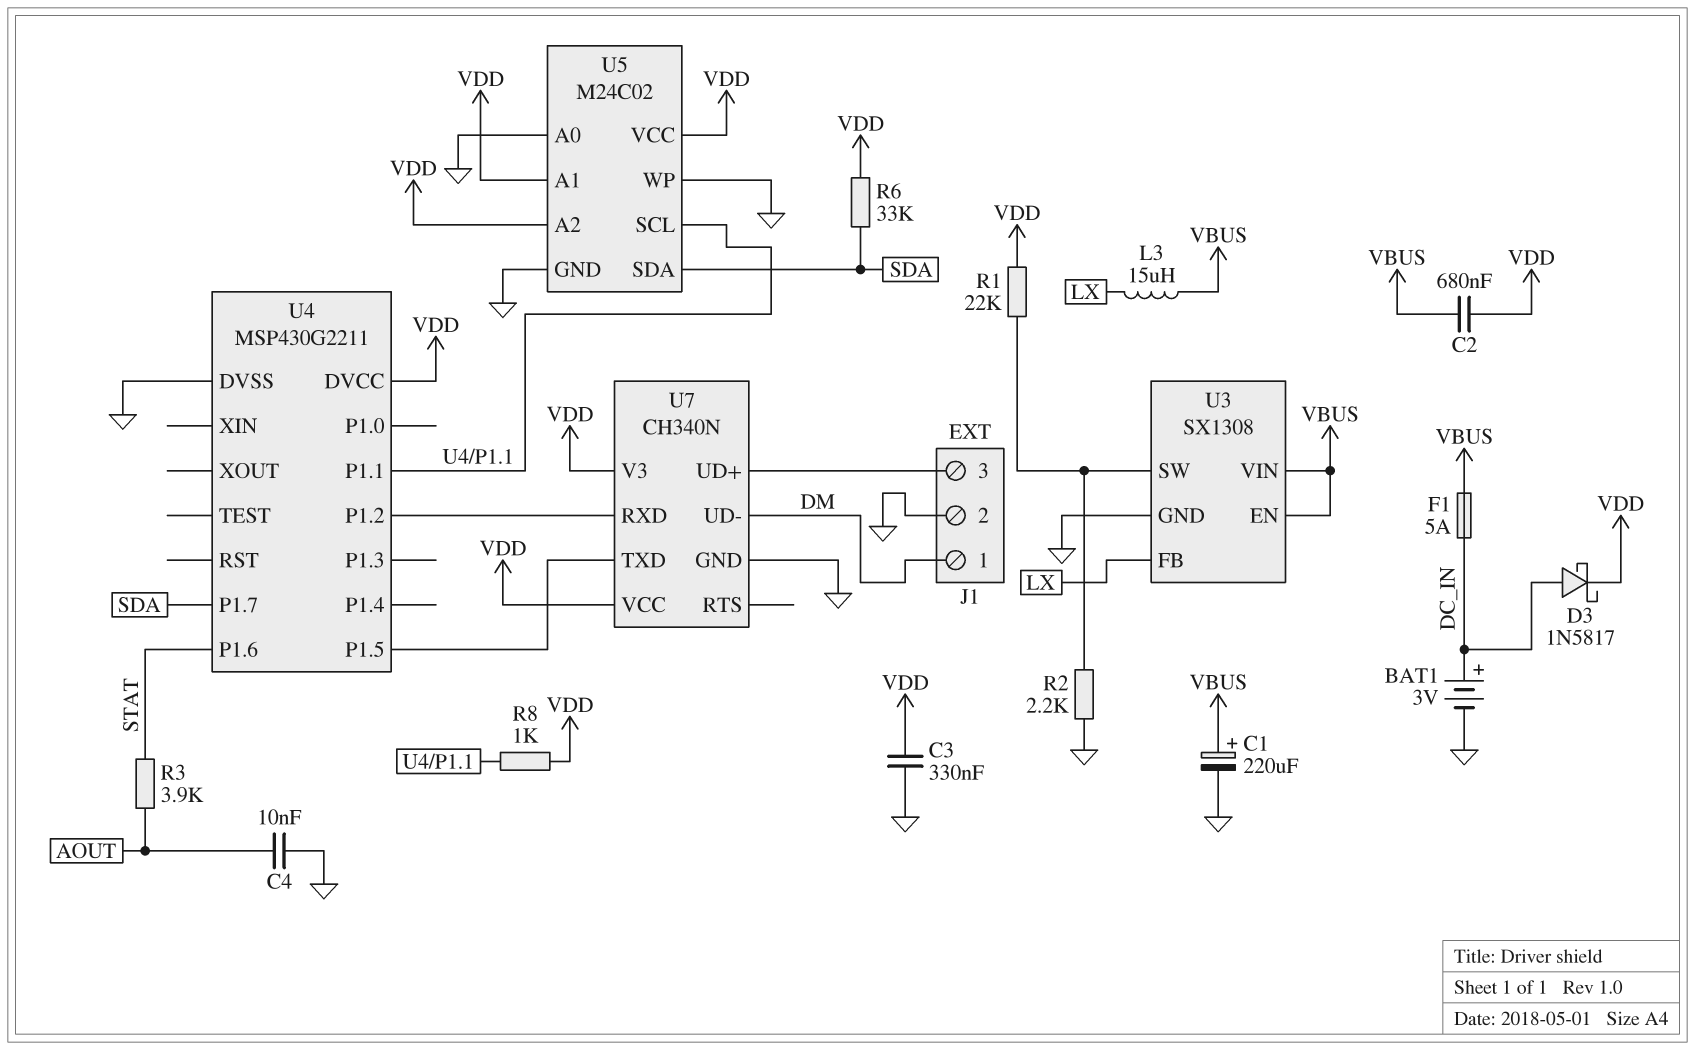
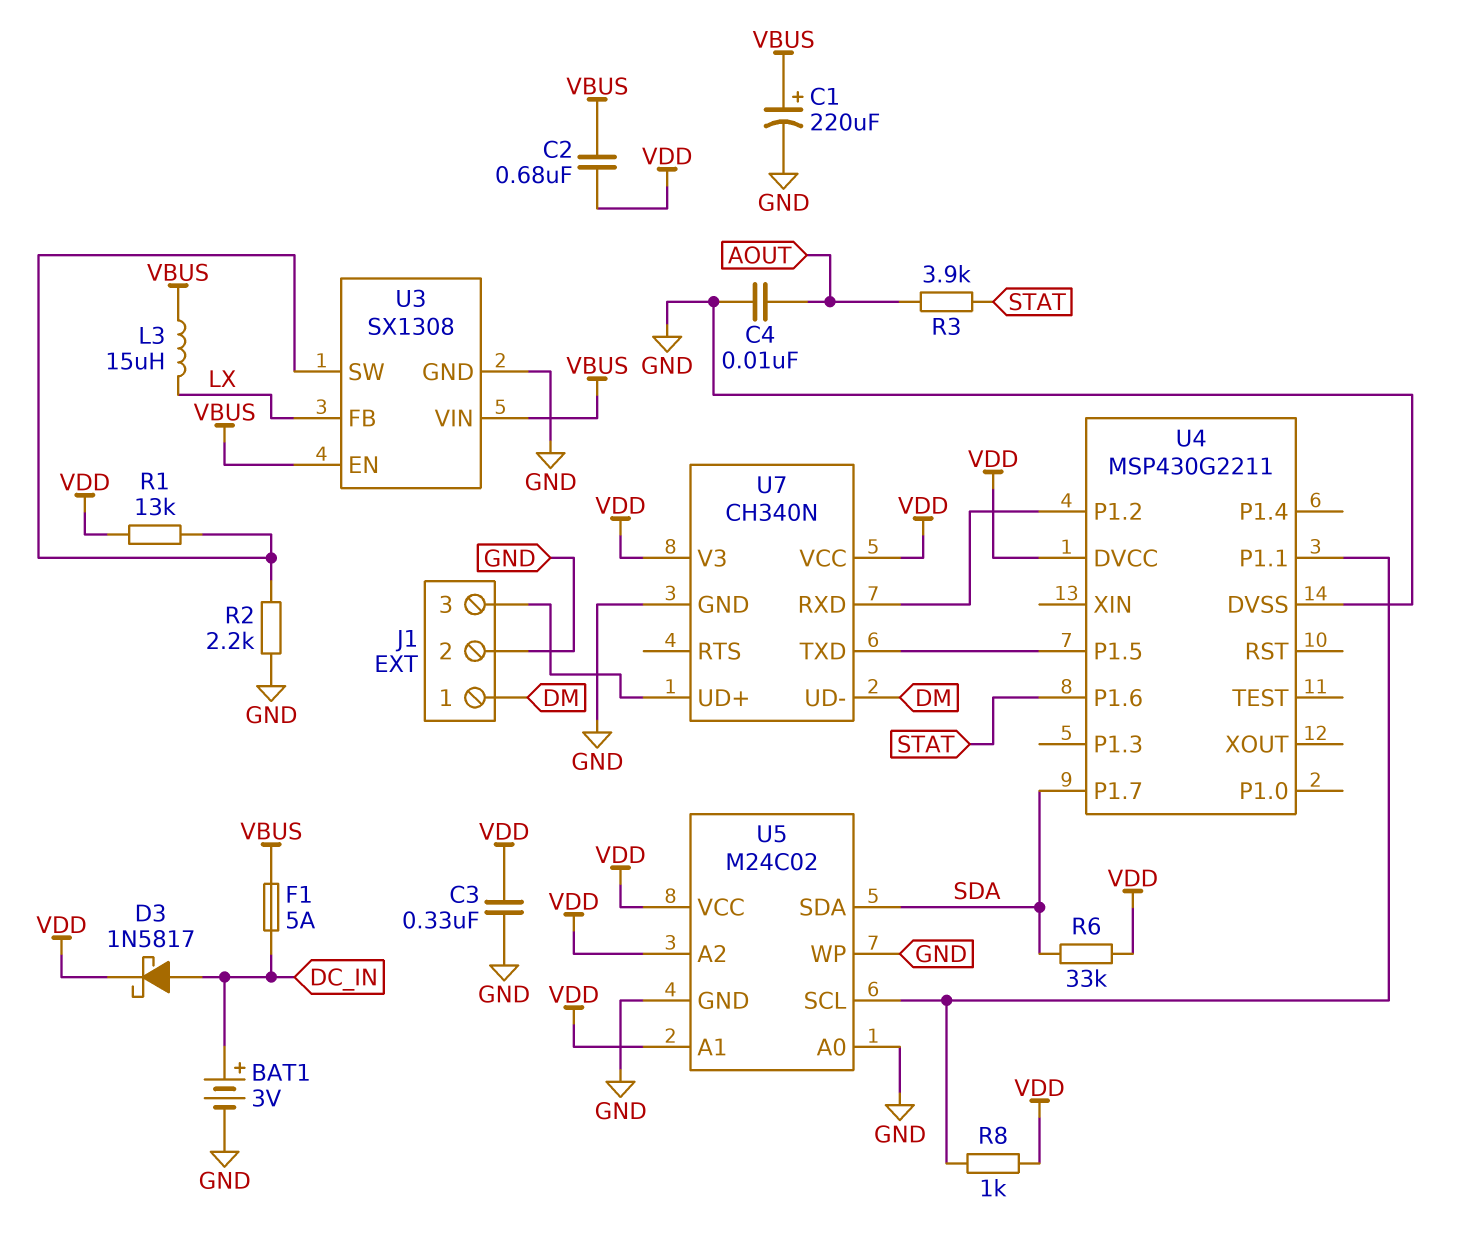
R1: 22k (U3/SW, VDD) -> 13k (U3/SW, VDD)

